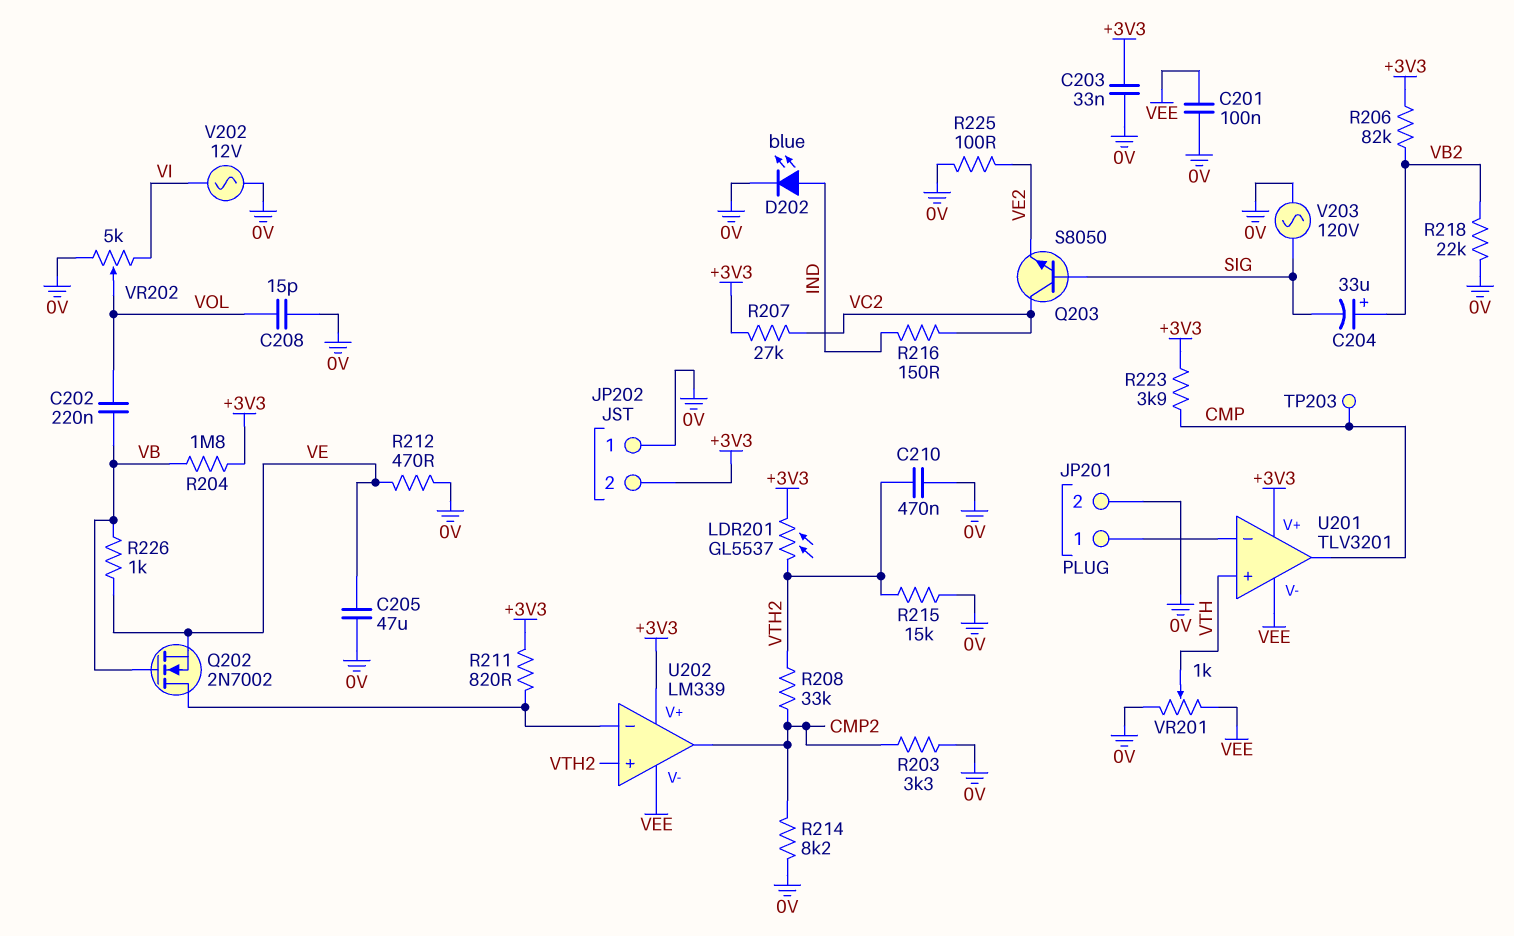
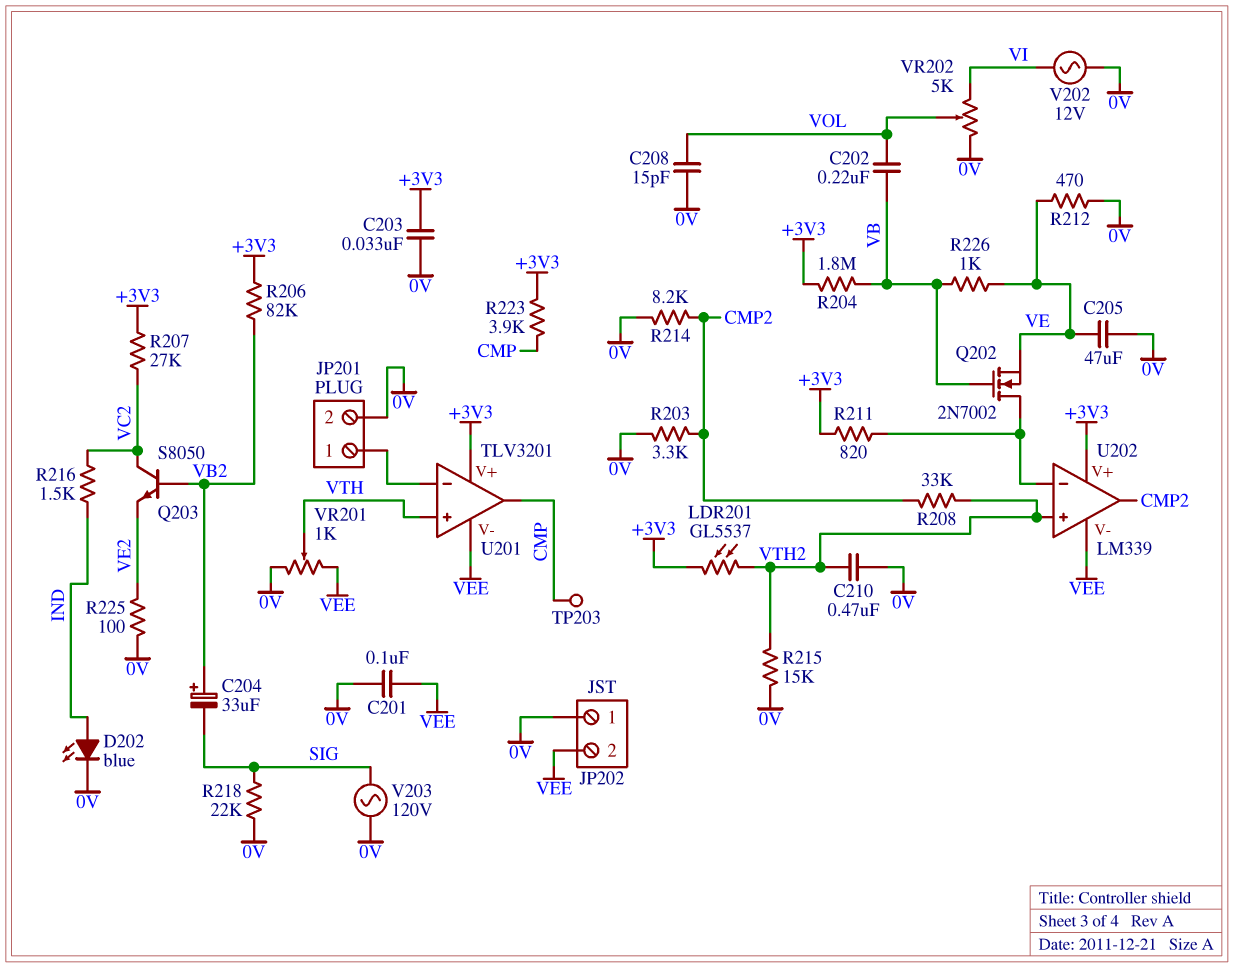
JP202 pin 2: +3V3 -> VEE
Q203: NPN S8050 (B SIG, C VC2, E VE2) -> NPN S8050 (B VB2, C VC2, E VE2)
R216: 150 (IND, VC2) -> 1.5k (IND, VC2)
R218: 22k (0V, VB2) -> 22k (0V, SIG)

